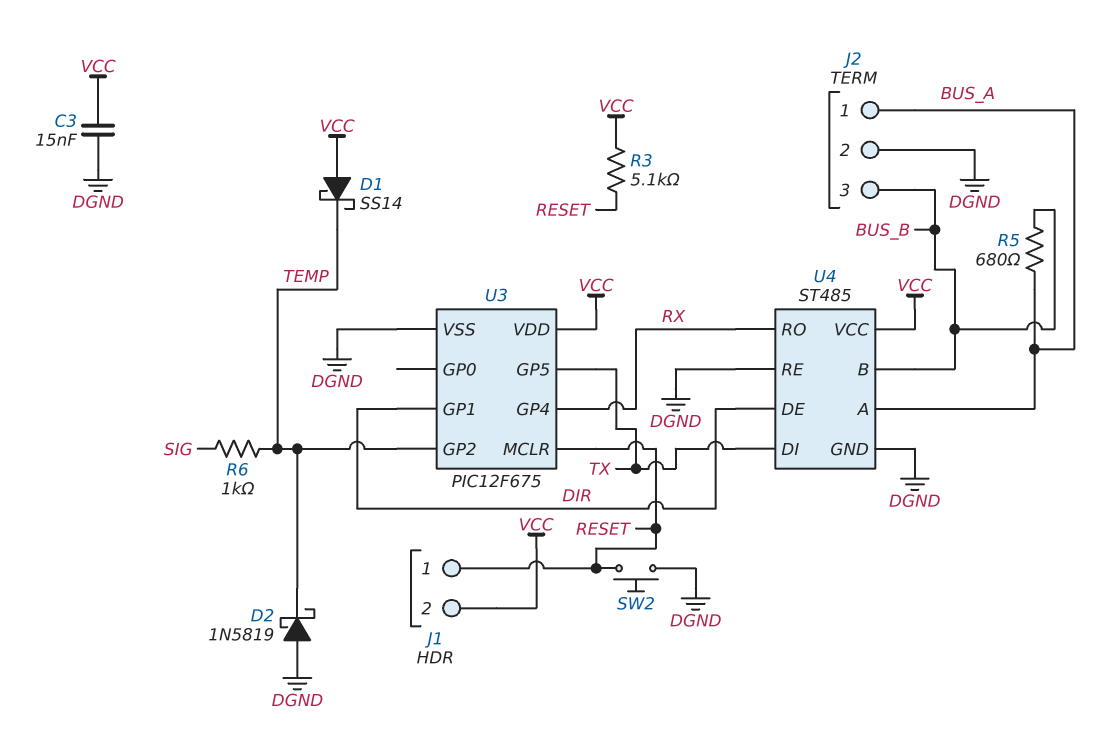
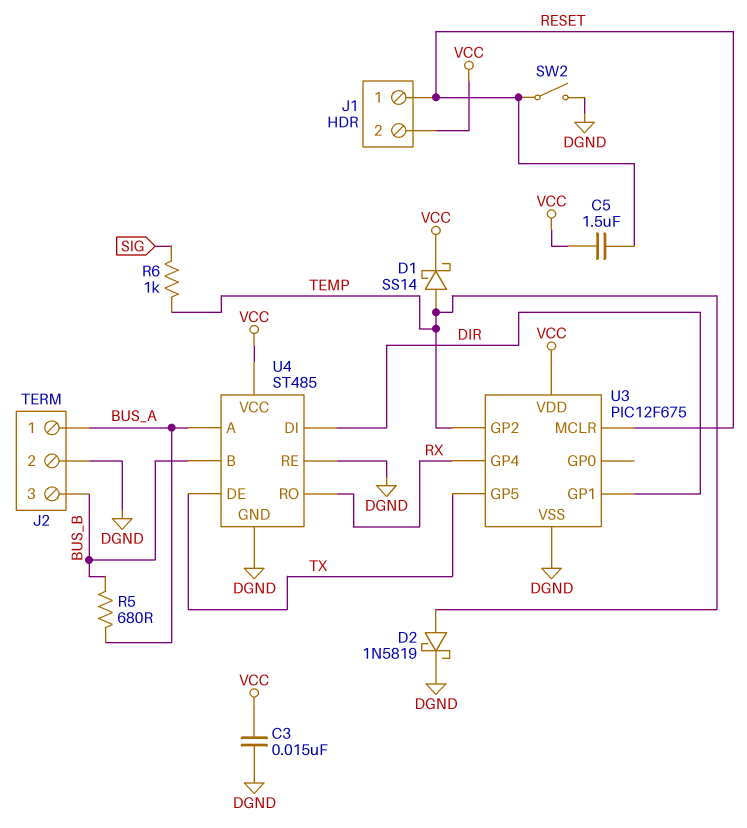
C5: none -> 1.5uF (RESET, VCC)
D1: schottky SS14 (A VCC, K TEMP) -> schottky SS14 (A TEMP, K VCC)
D2: schottky 1N5819 (A DGND, K TEMP) -> schottky 1N5819 (A TEMP, K DGND)
R3: 5.1k (RESET, VCC) -> none
SW2: button (DGND, RESET) -> switch (DGND, RESET)
U4 pin DE: DIR -> TX
U4 pin DI: TX -> DIR

